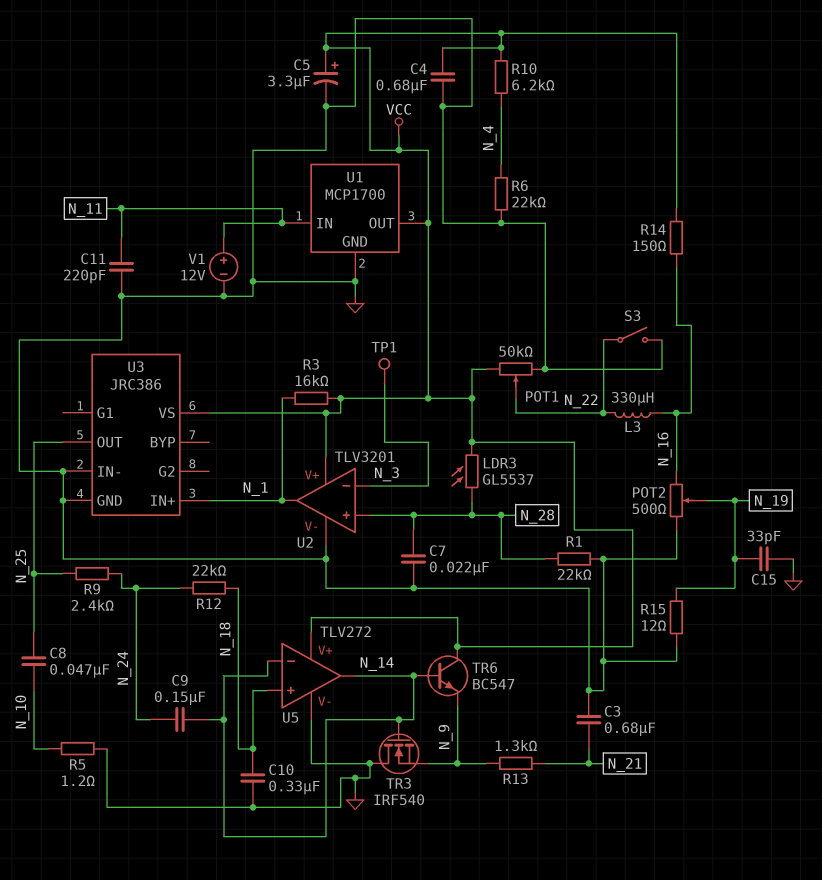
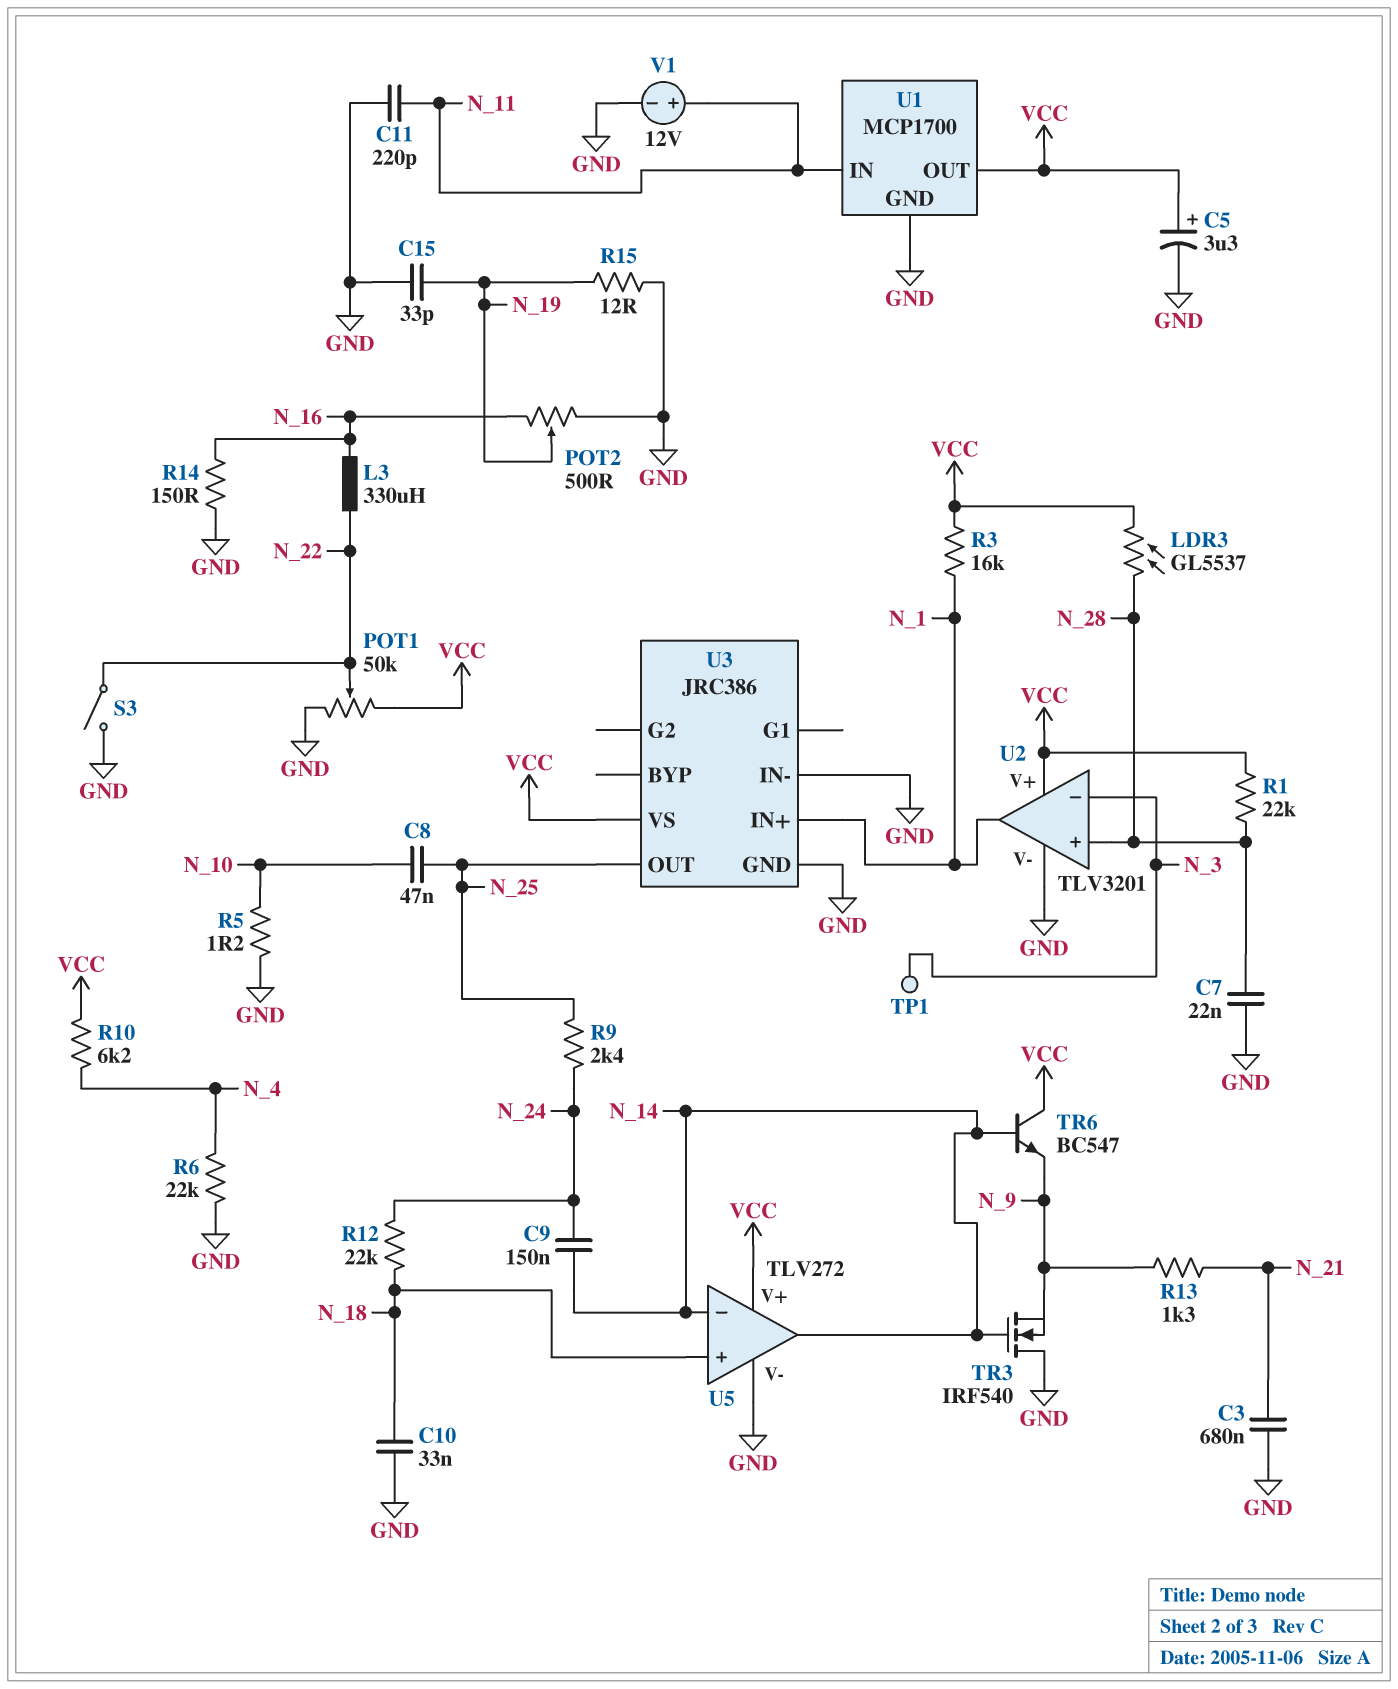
C4: 680nF (GND, VCC) -> none
C10: 330nF (GND, N_18) -> 33nF (GND, N_18)
R1: 22k (GND, N_28) -> 22k (N_28, VCC)
R14: 150 (N_16, VCC) -> 150 (GND, N_16)

